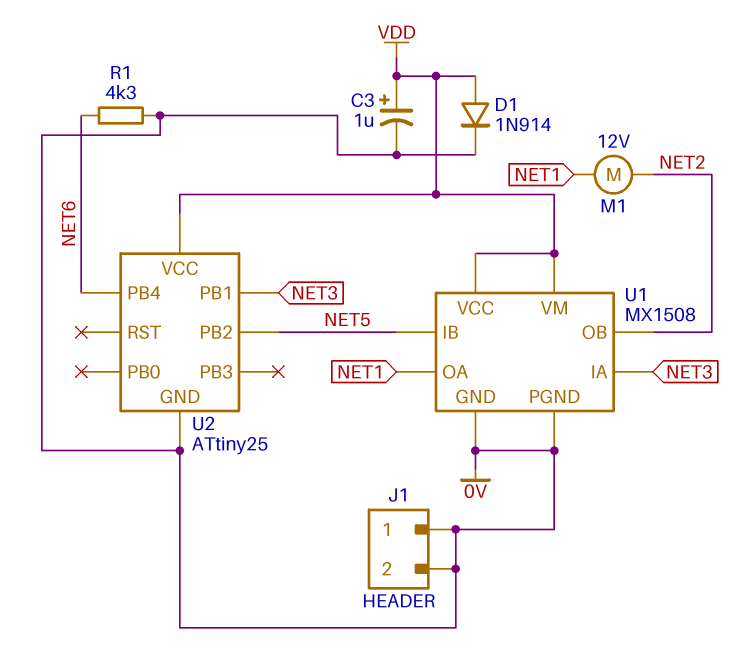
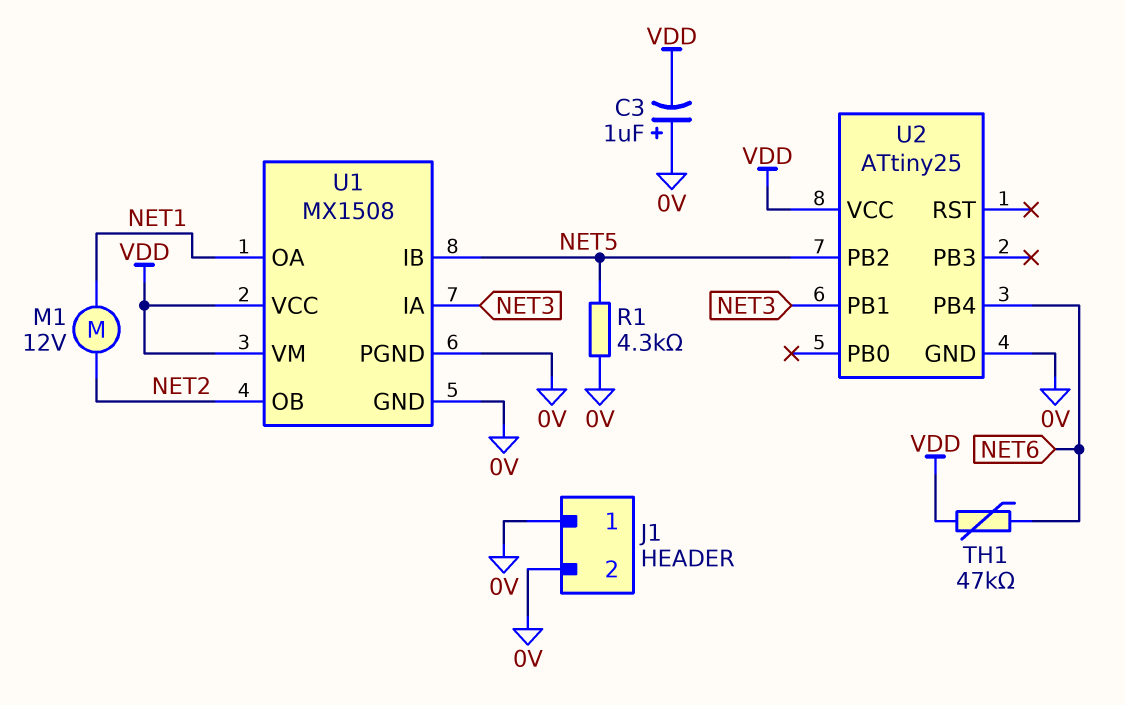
C3: 1uF (plus VDD, minus 0V) -> 1uF (plus 0V, minus VDD)
D1: diode 1N914 (A VDD, K 0V) -> none
R1: 4.3k (0V, NET6) -> 4.3k (0V, NET5)
TH1: none -> 47k (NET6, VDD)

